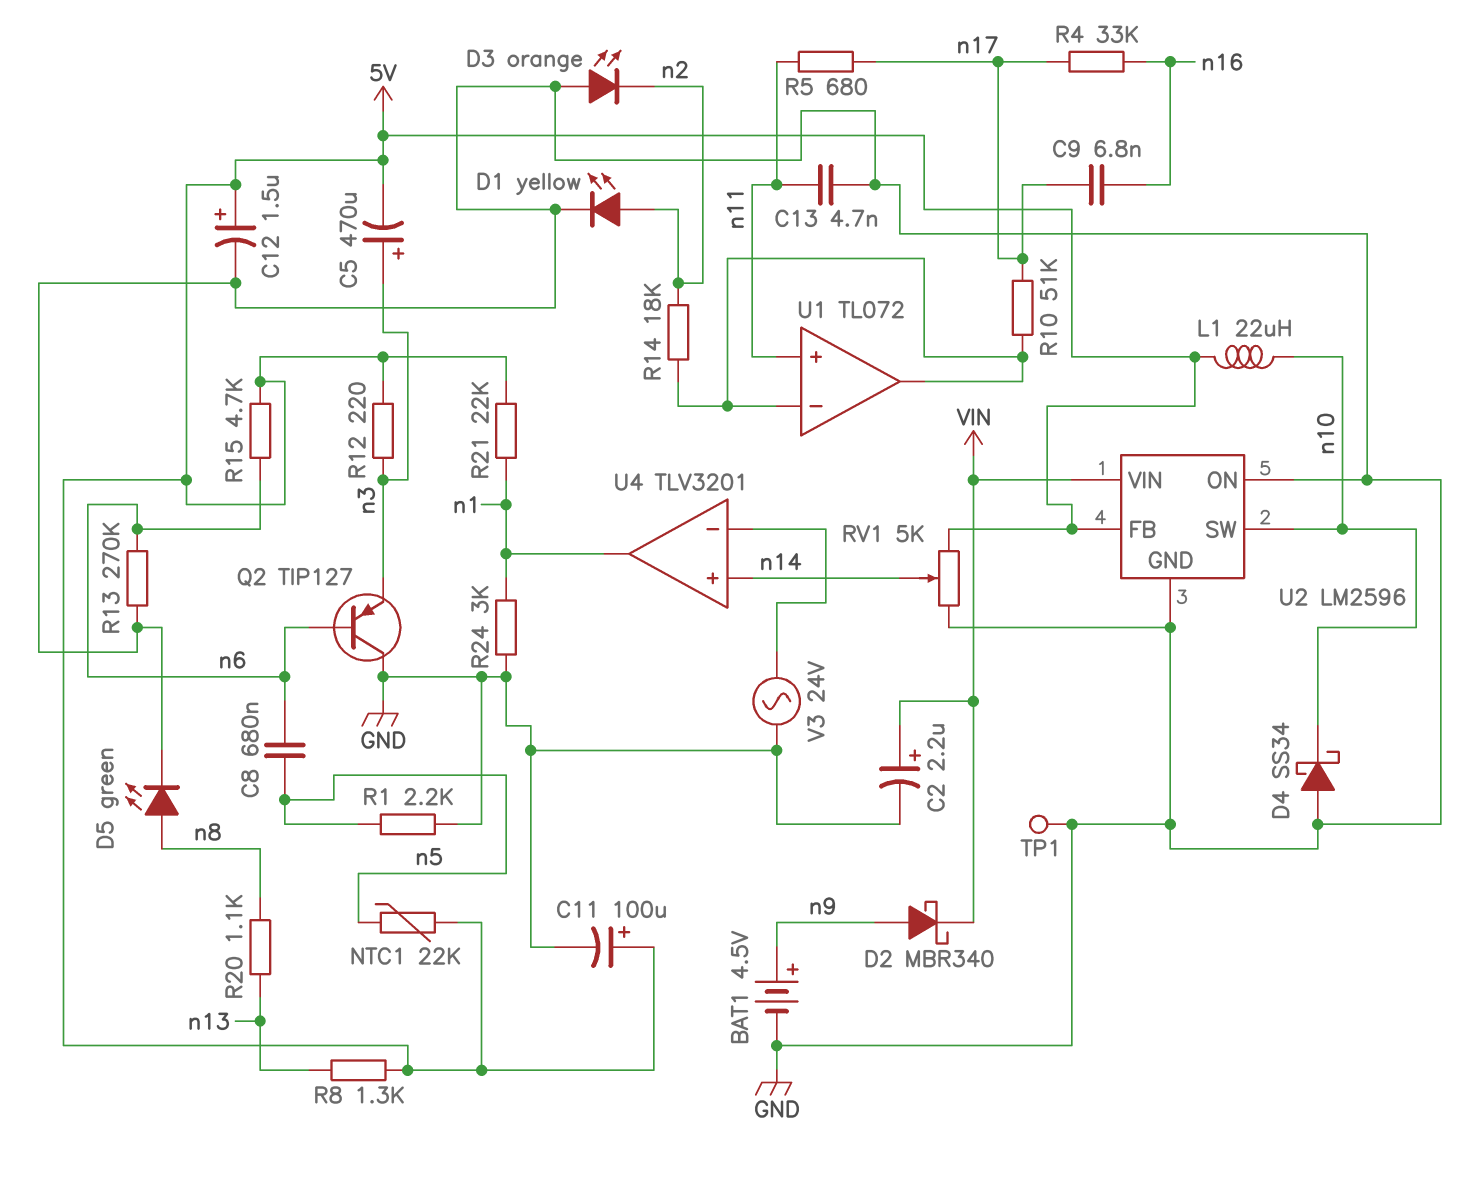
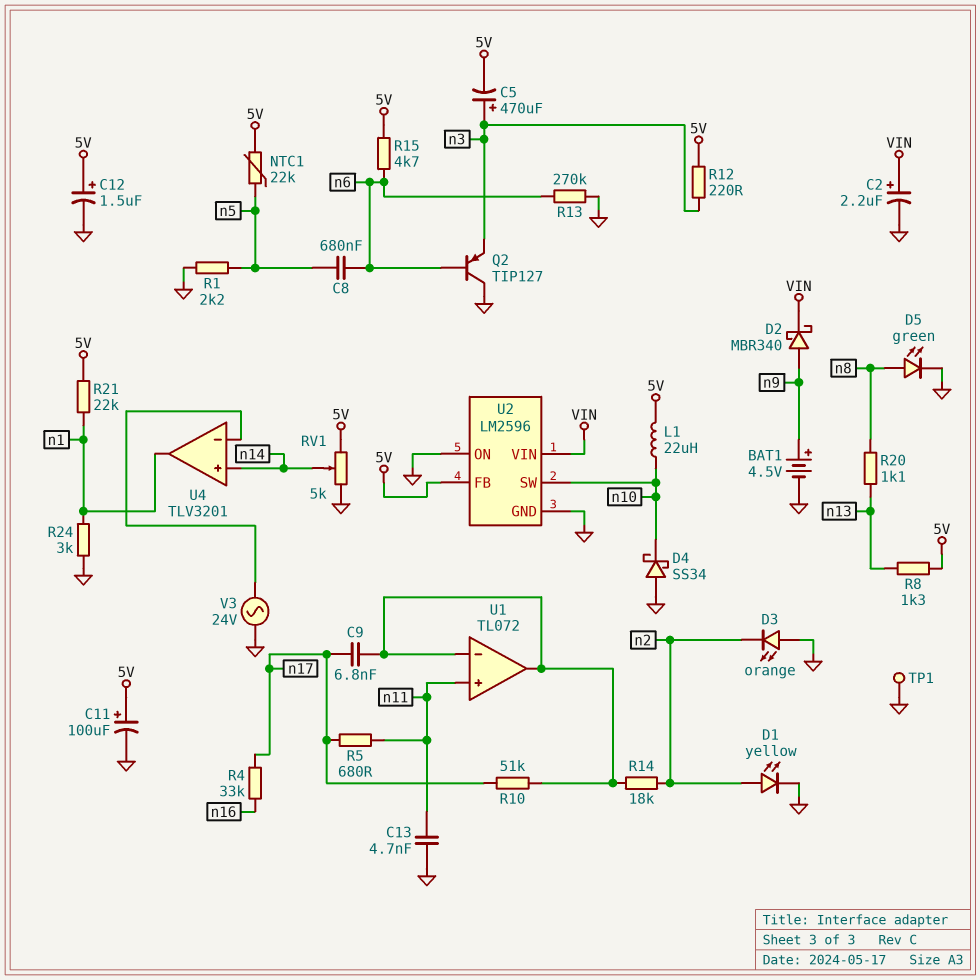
C9: 6.8nF (n16, n17) -> 6.8nF (U1/in-, n17)

